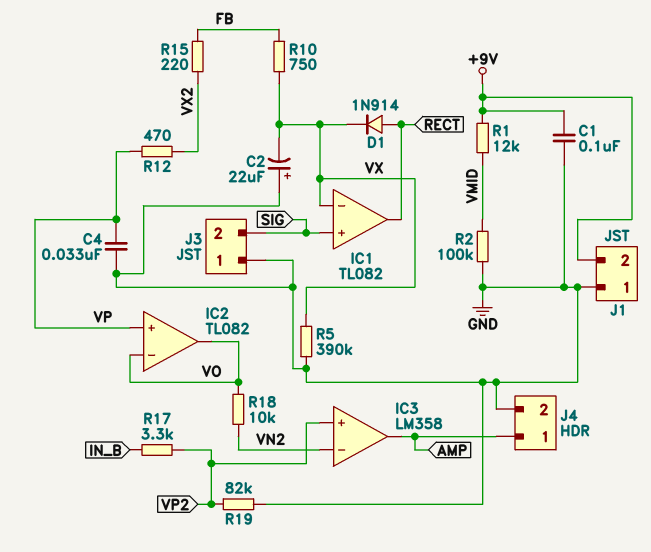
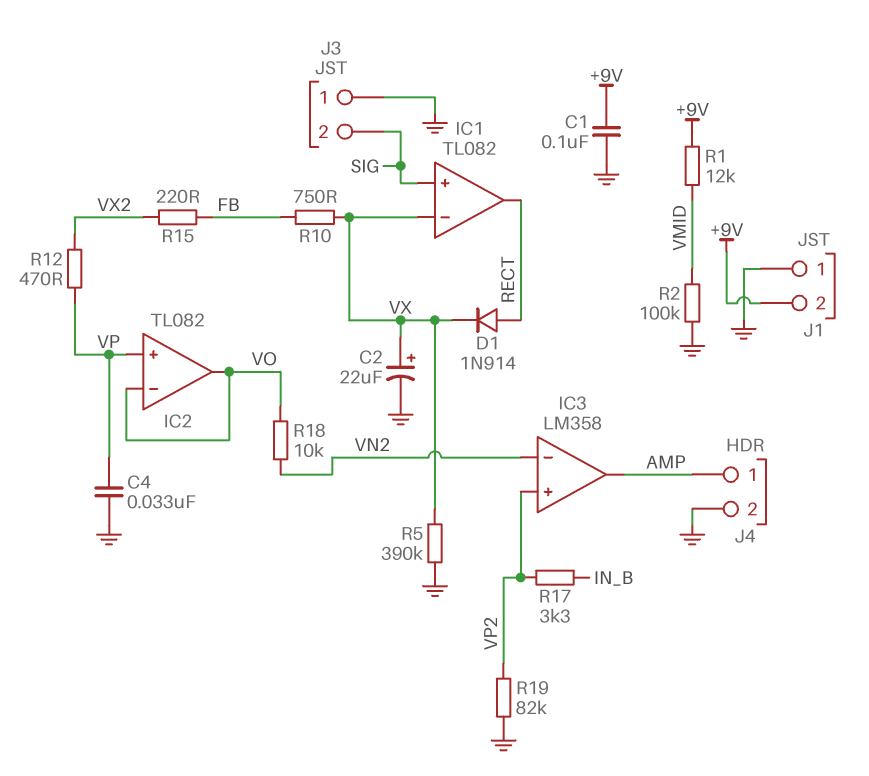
C2: 22uF (plus GND, minus VX) -> 22uF (plus VX, minus GND)

